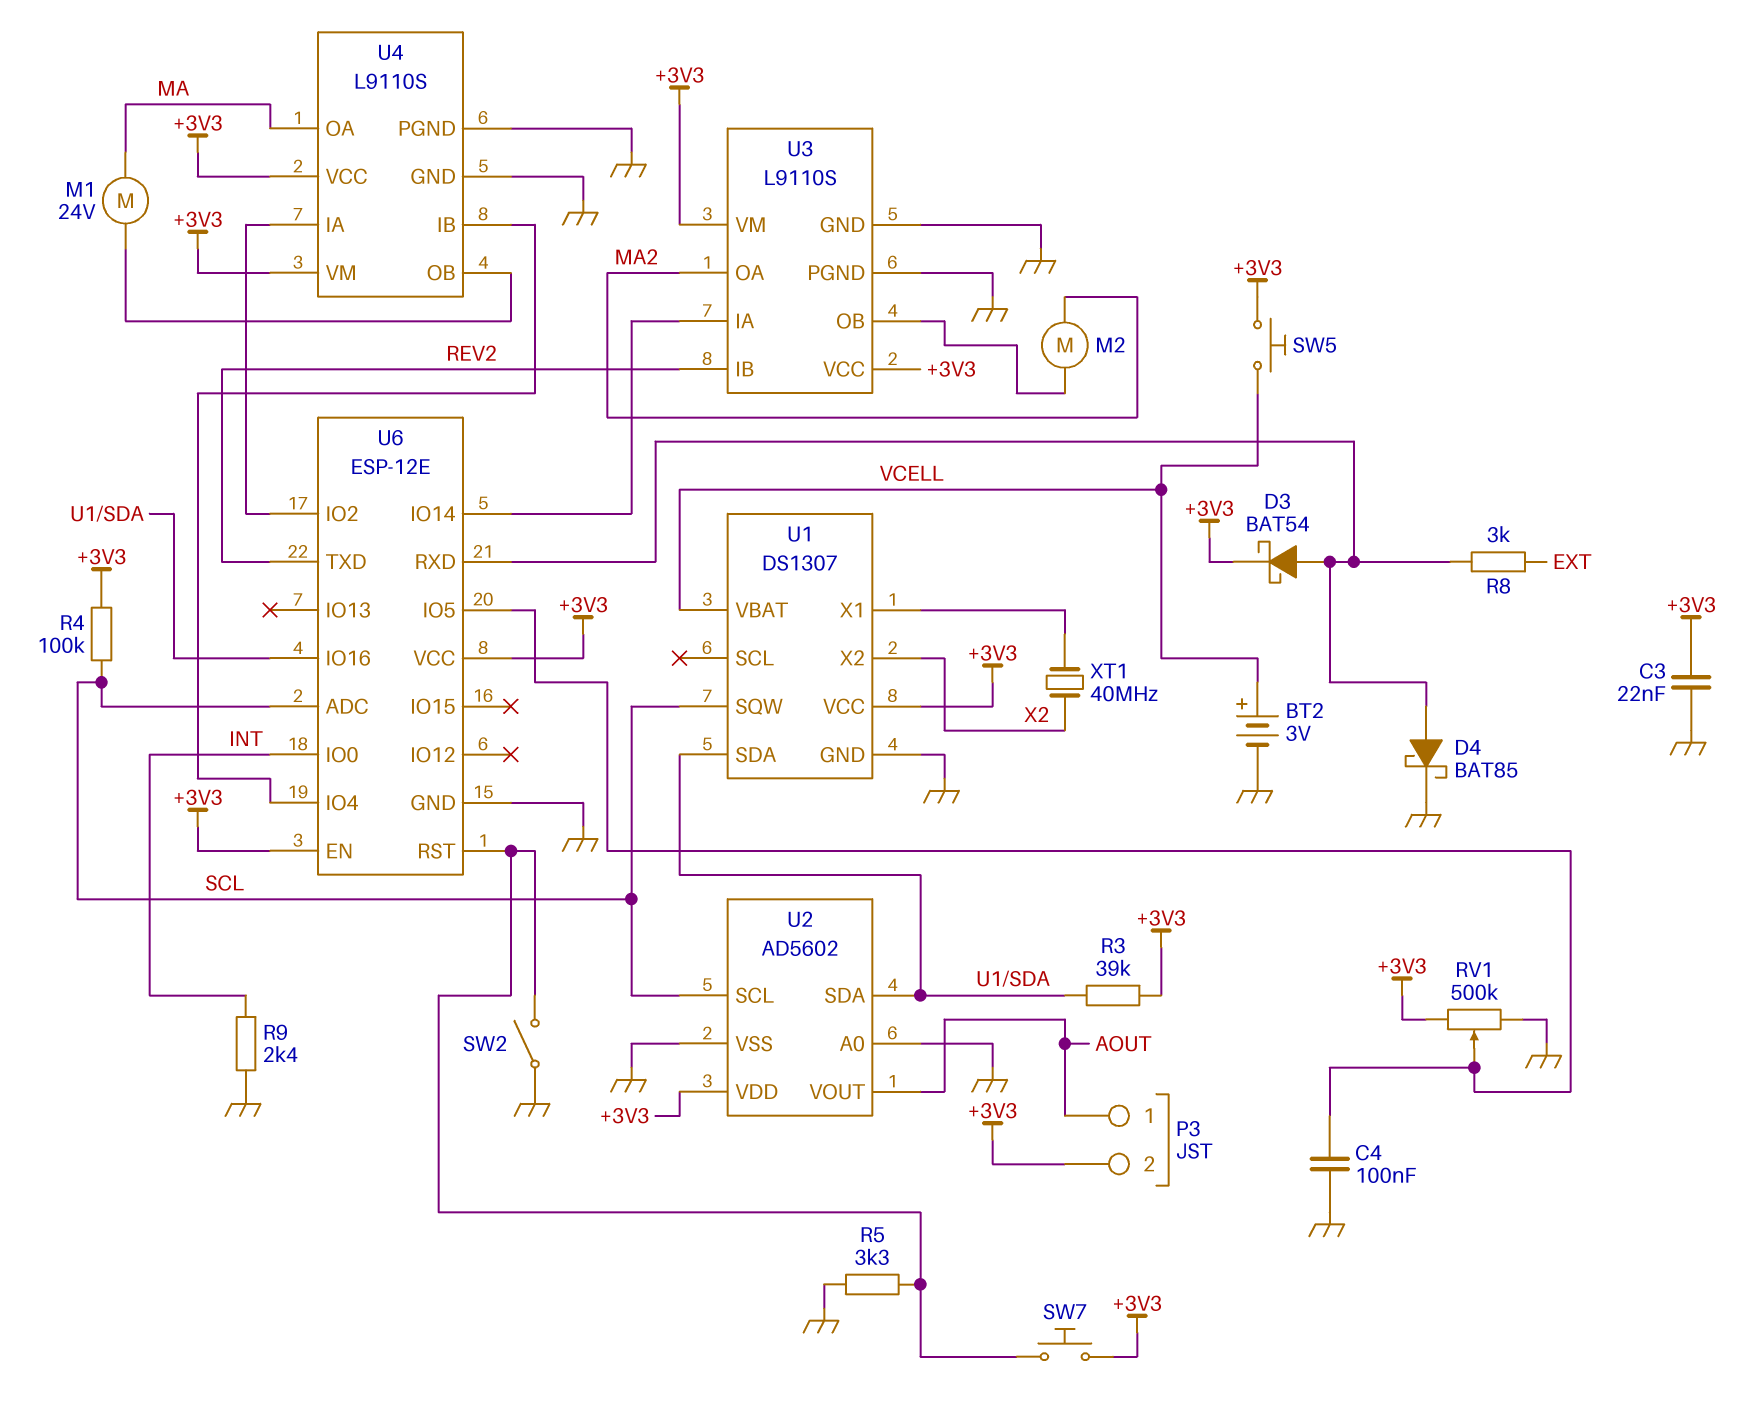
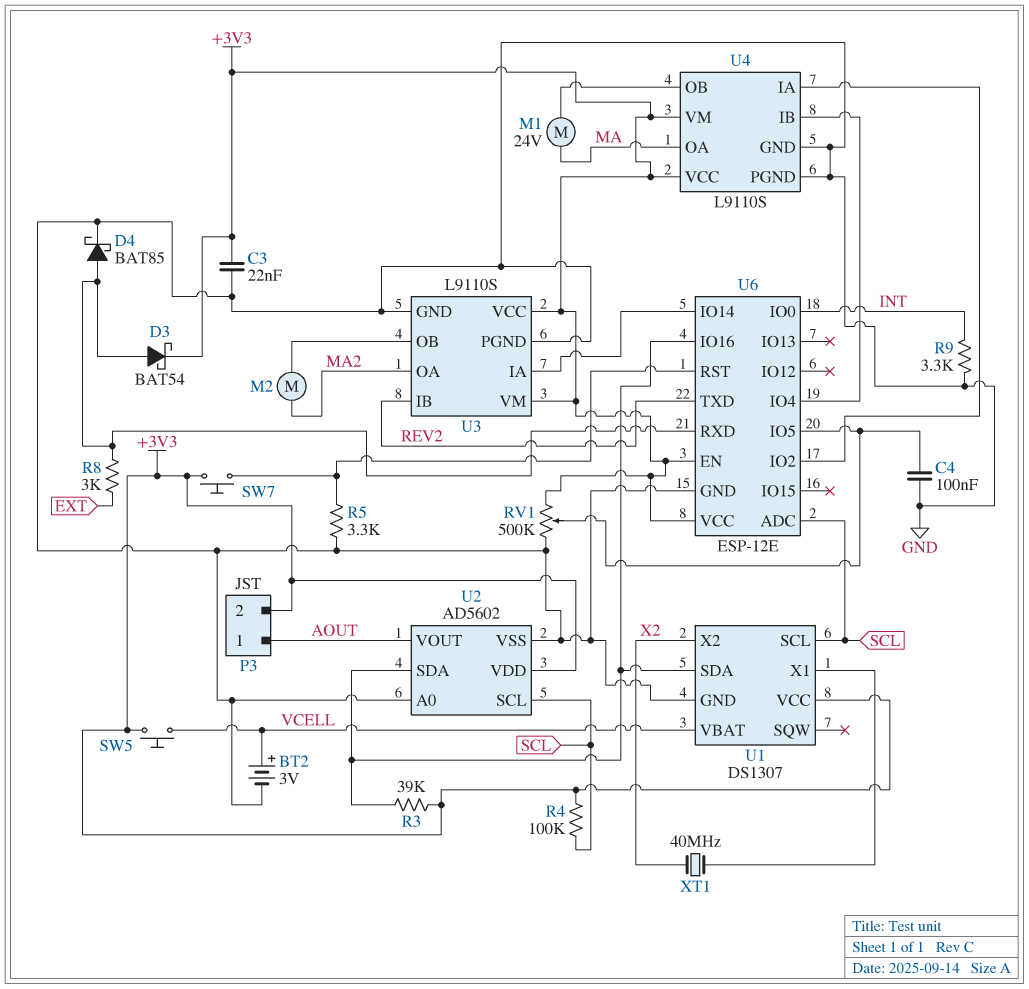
R9: 2.4k (GND, INT) -> 3.3k (GND, INT)
SW2: switch (GND, U6/RST) -> none
U1 pin SCL: none -> SCL
U1 pin SQW: SCL -> none

